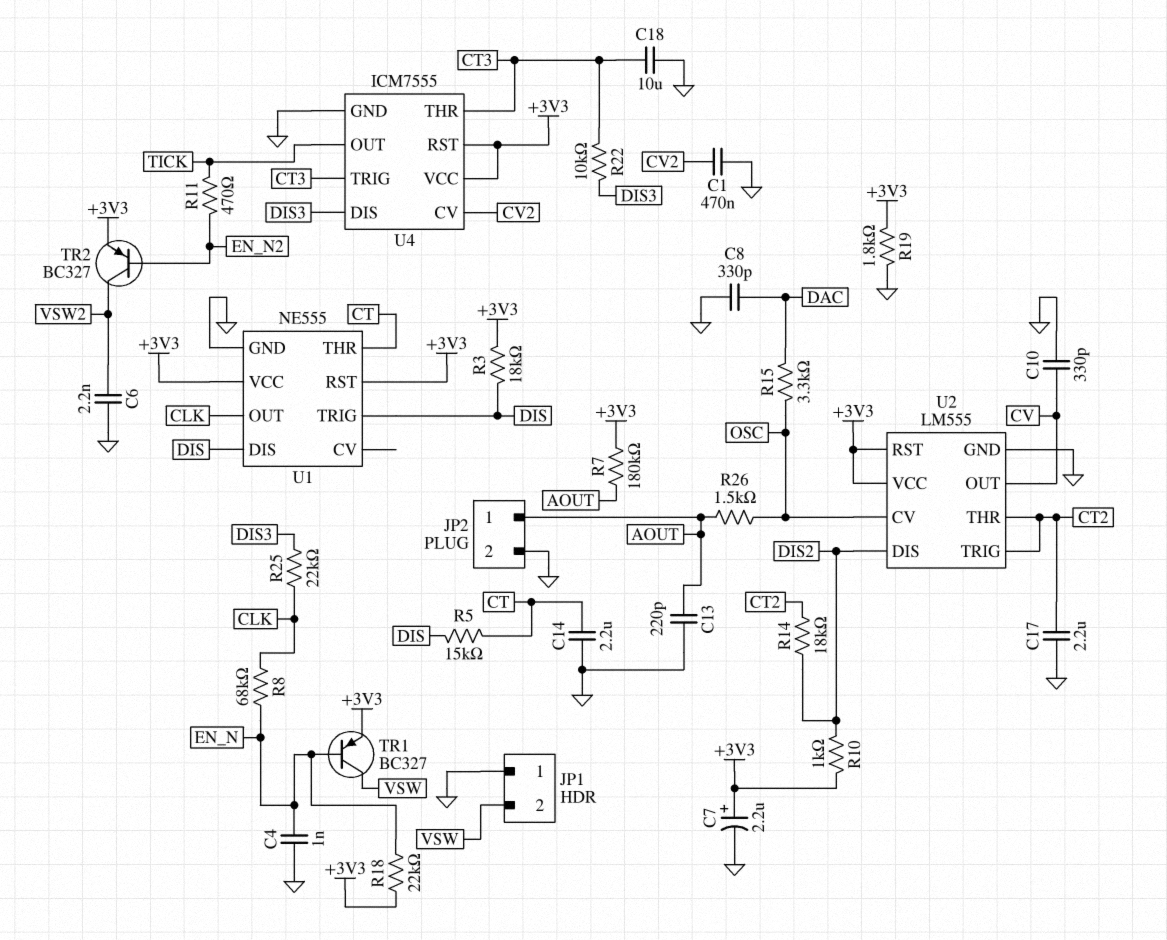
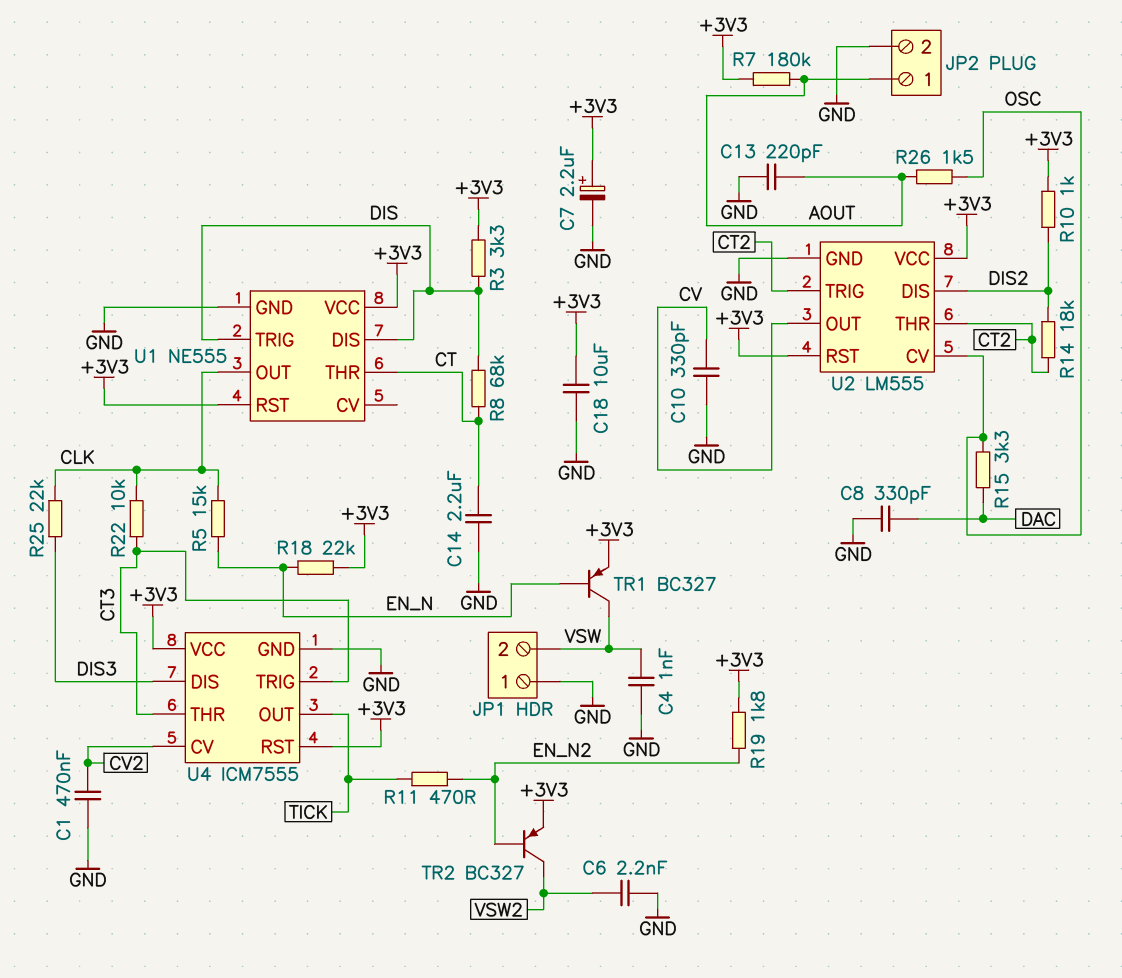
C4: 1nF (EN_N, GND) -> 1nF (GND, VSW)
C17: 2.2uF (CT2, GND) -> none
C18: 10uF (CT3, GND) -> 10uF (+3V3, GND)
R3: 18k (+3V3, DIS) -> 3.3k (+3V3, DIS)
R5: 15k (CT, DIS) -> 15k (CLK, EN_N)
R8: 68k (CLK, EN_N) -> 68k (CT, DIS)
R19: 1.8k (+3V3, GND) -> 1.8k (+3V3, EN_N2)
R22: 10k (CT3, DIS3) -> 10k (CLK, CT3)

